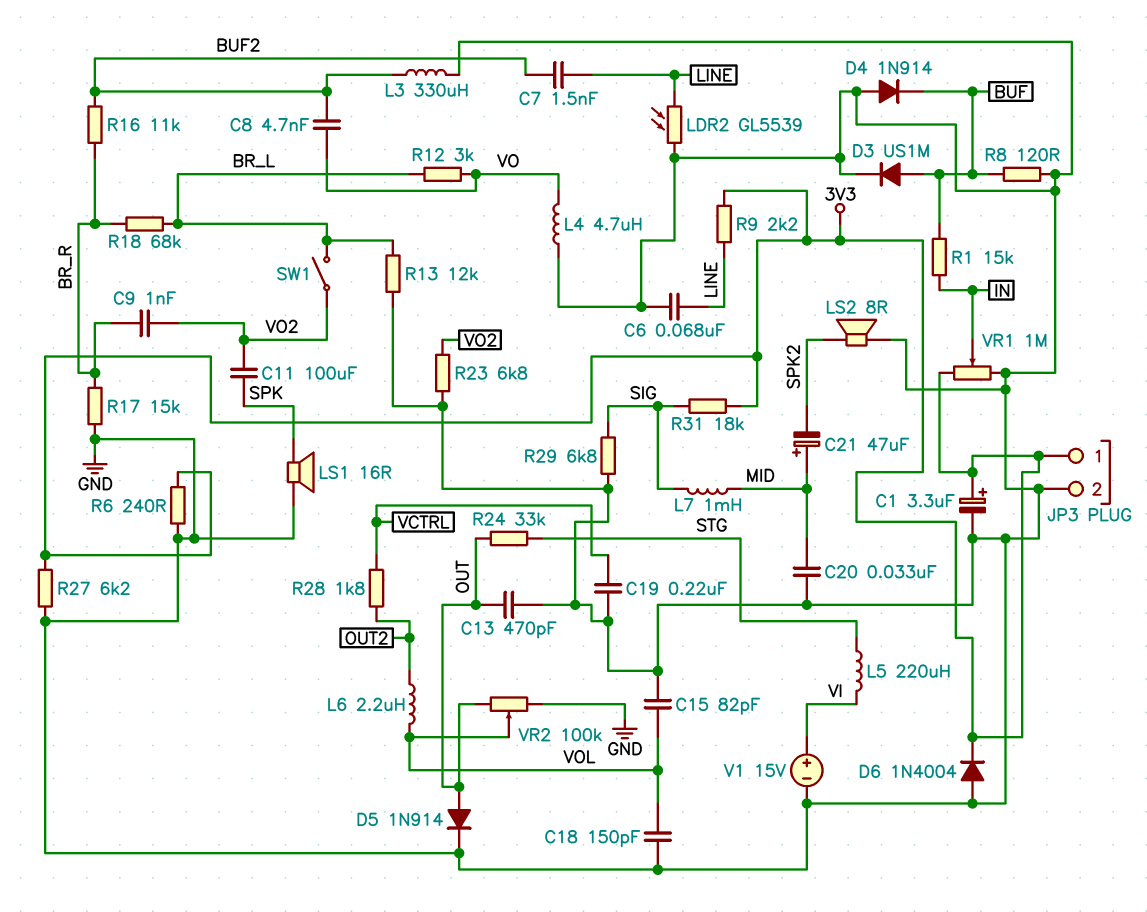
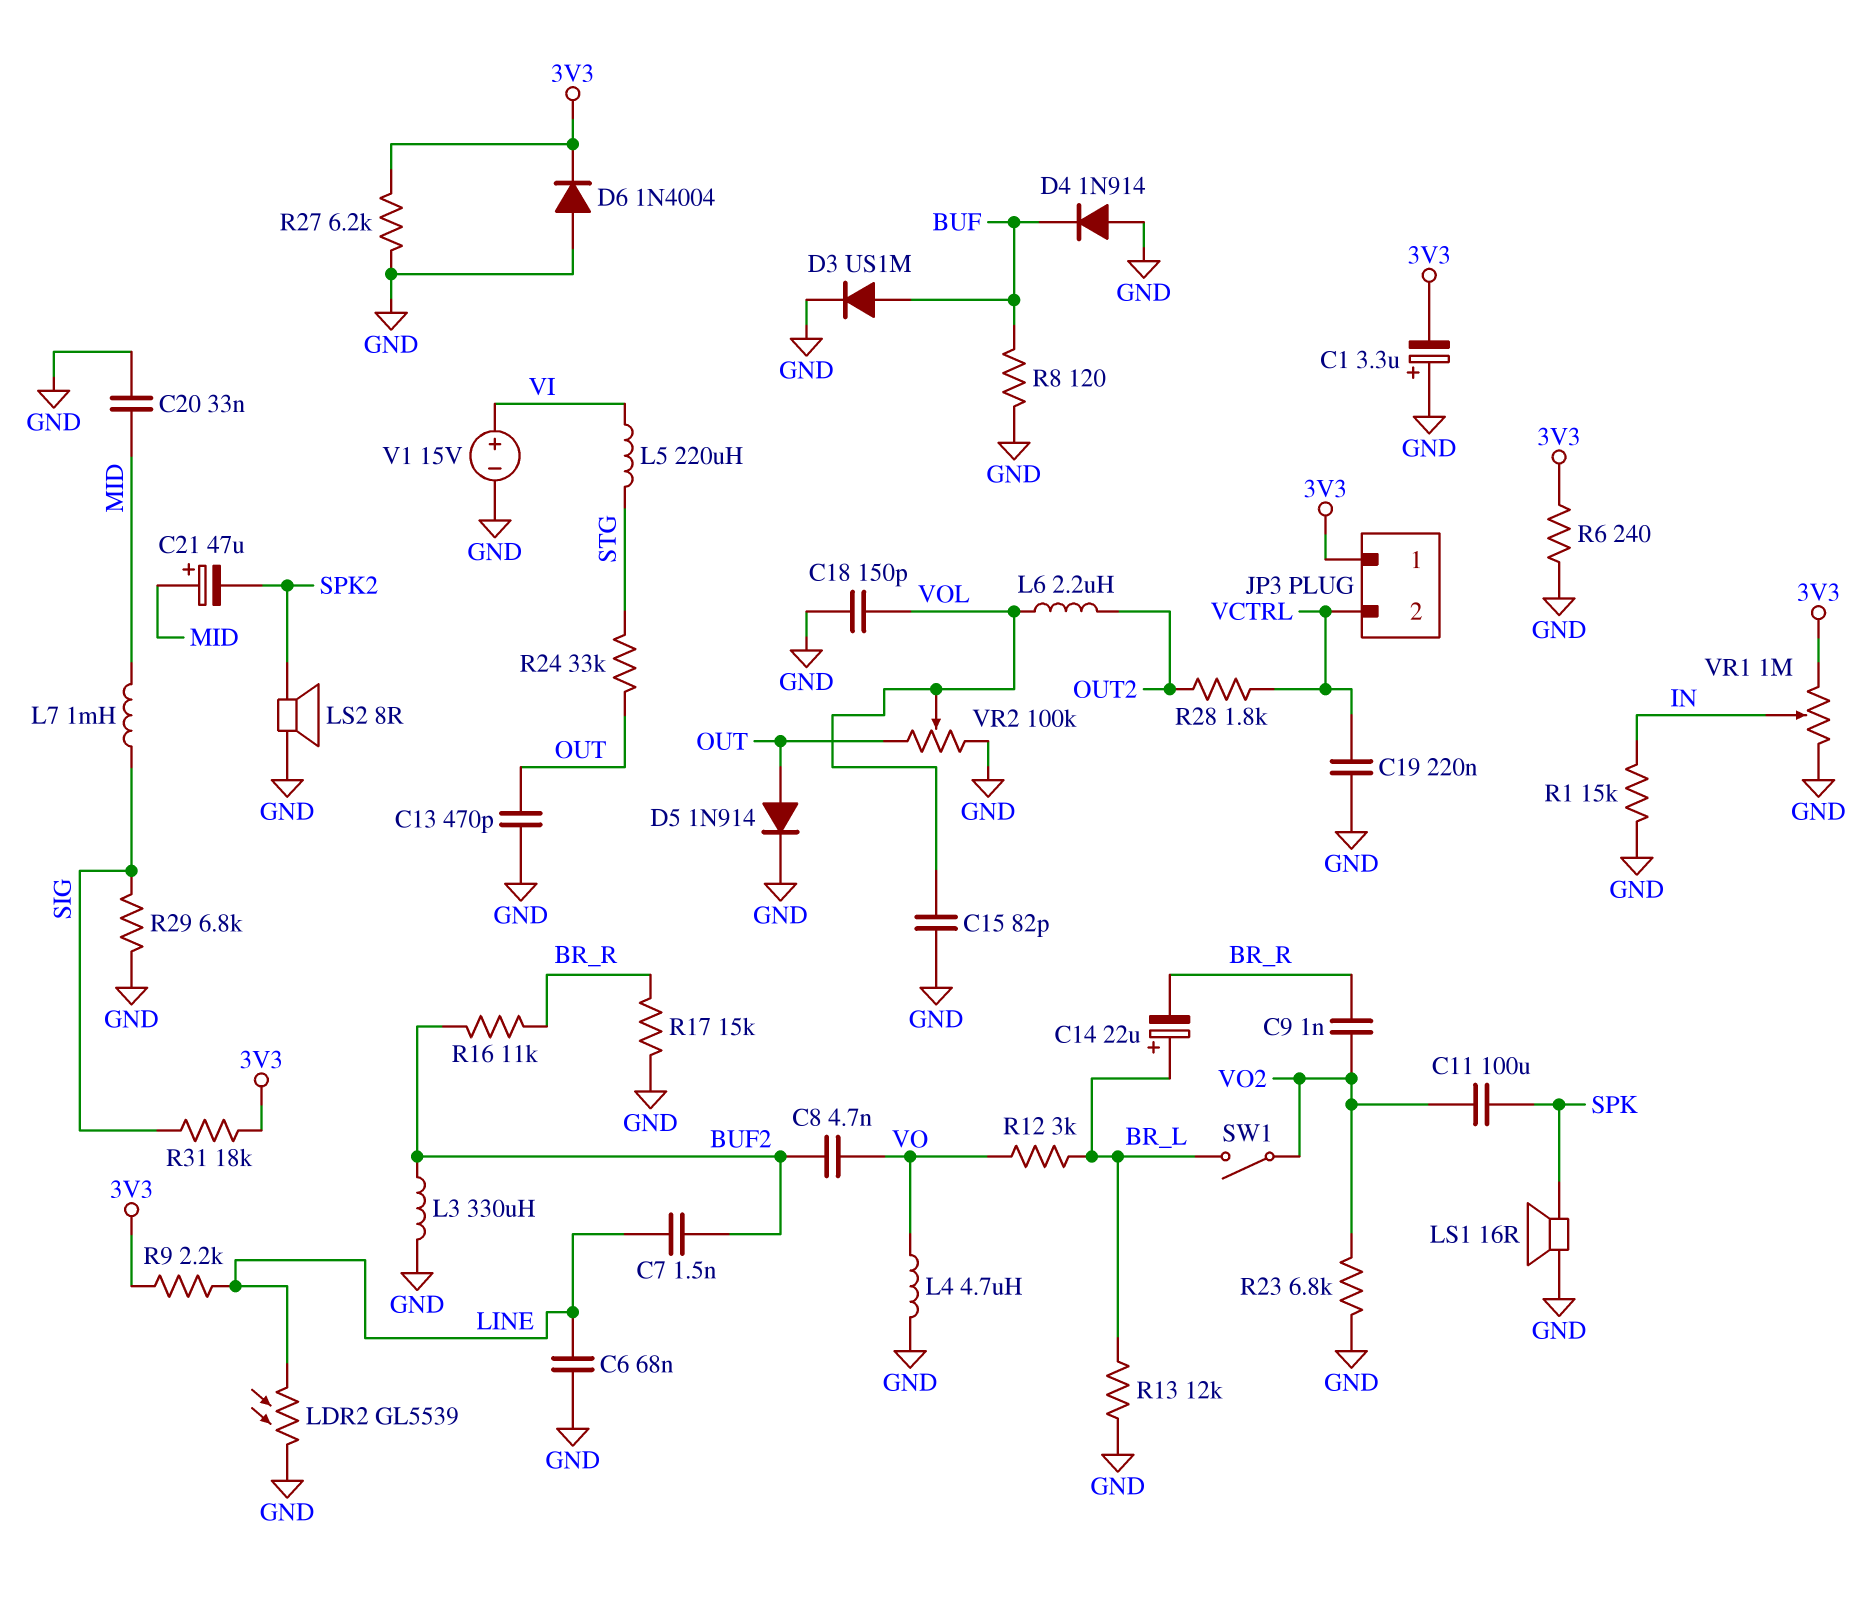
C1: 3.3uF (plus 3V3, minus GND) -> 3.3uF (plus GND, minus 3V3)
C14: none -> 22uF (plus BR_L, minus BR_R)
JP3 pin 2: GND -> VCTRL
R1: 15k (BUF, IN) -> 15k (GND, IN)
R18: 68k (BR_L, BR_R) -> none

